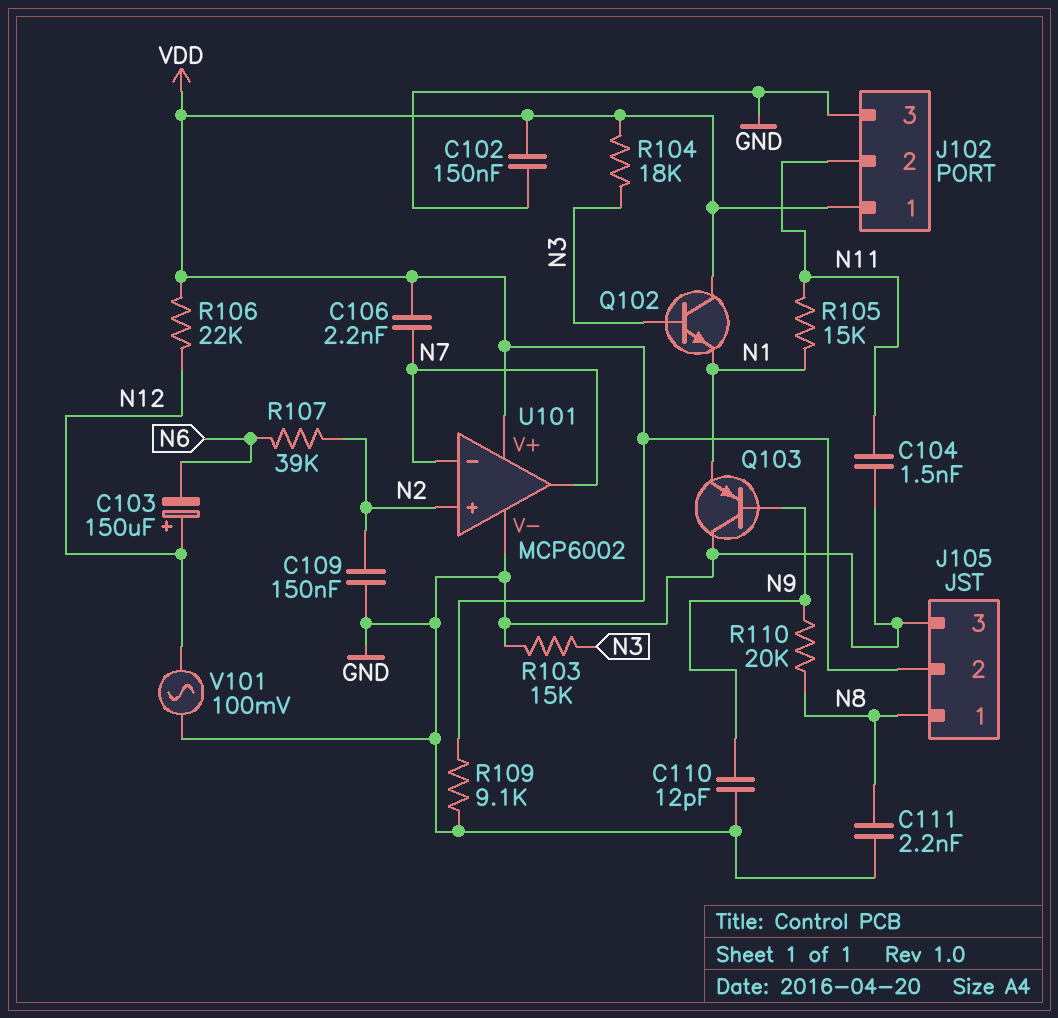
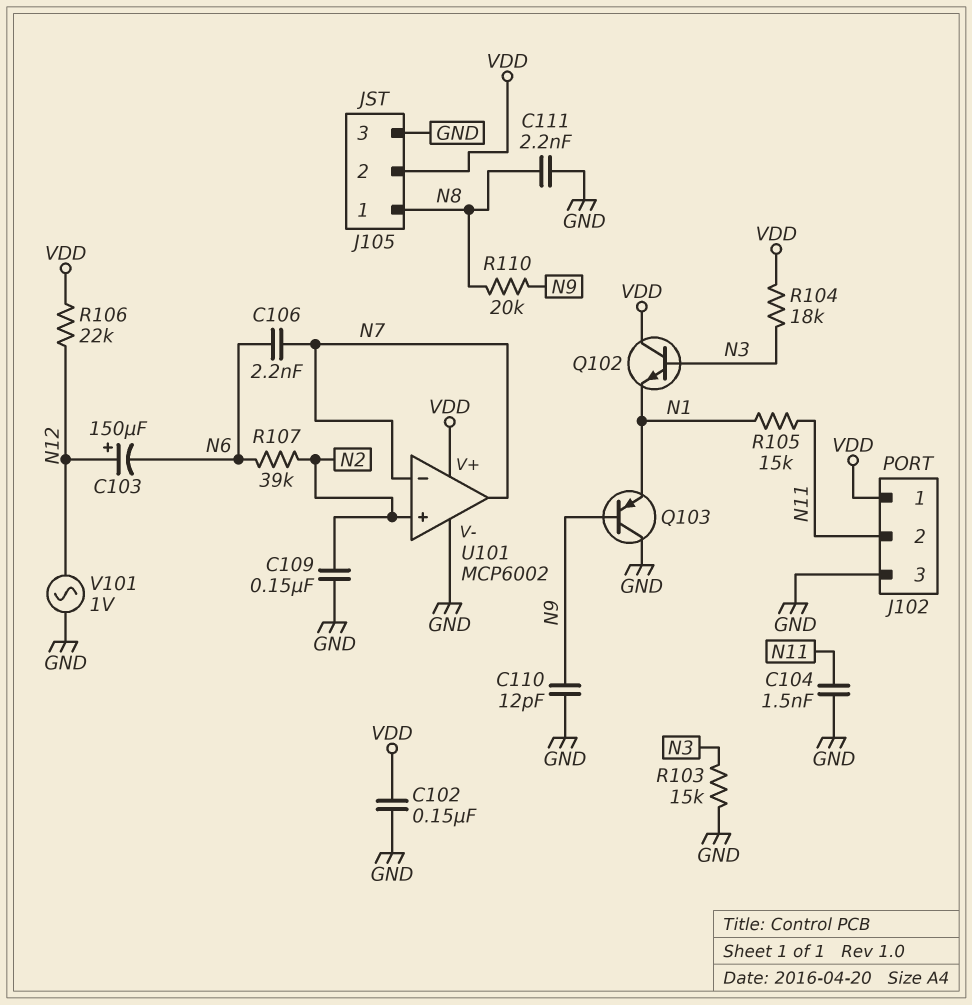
C106: 2.2nF (N7, VDD) -> 2.2nF (N6, N7)
R109: 9.1k (GND, VDD) -> none
V101: AC 100mV (GND, N12) -> AC 1V (GND, N12)

